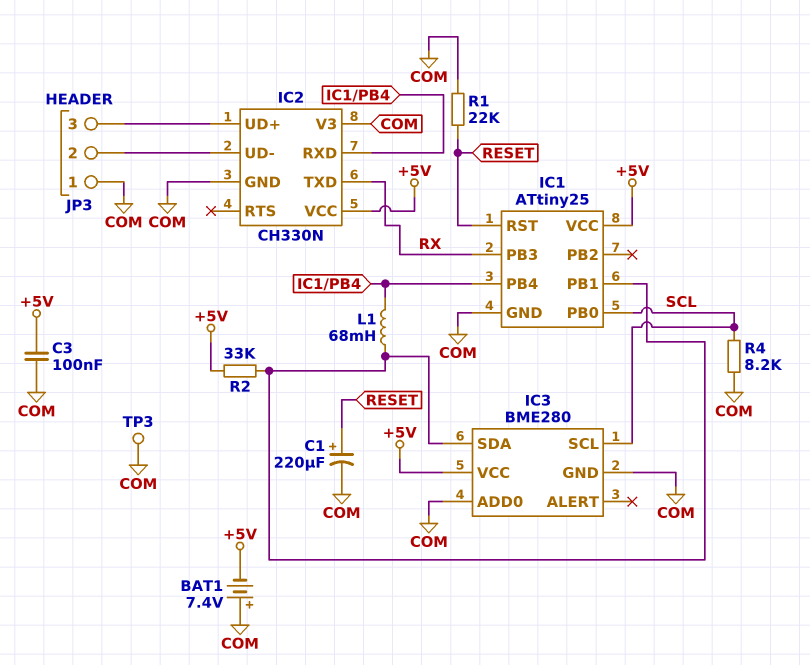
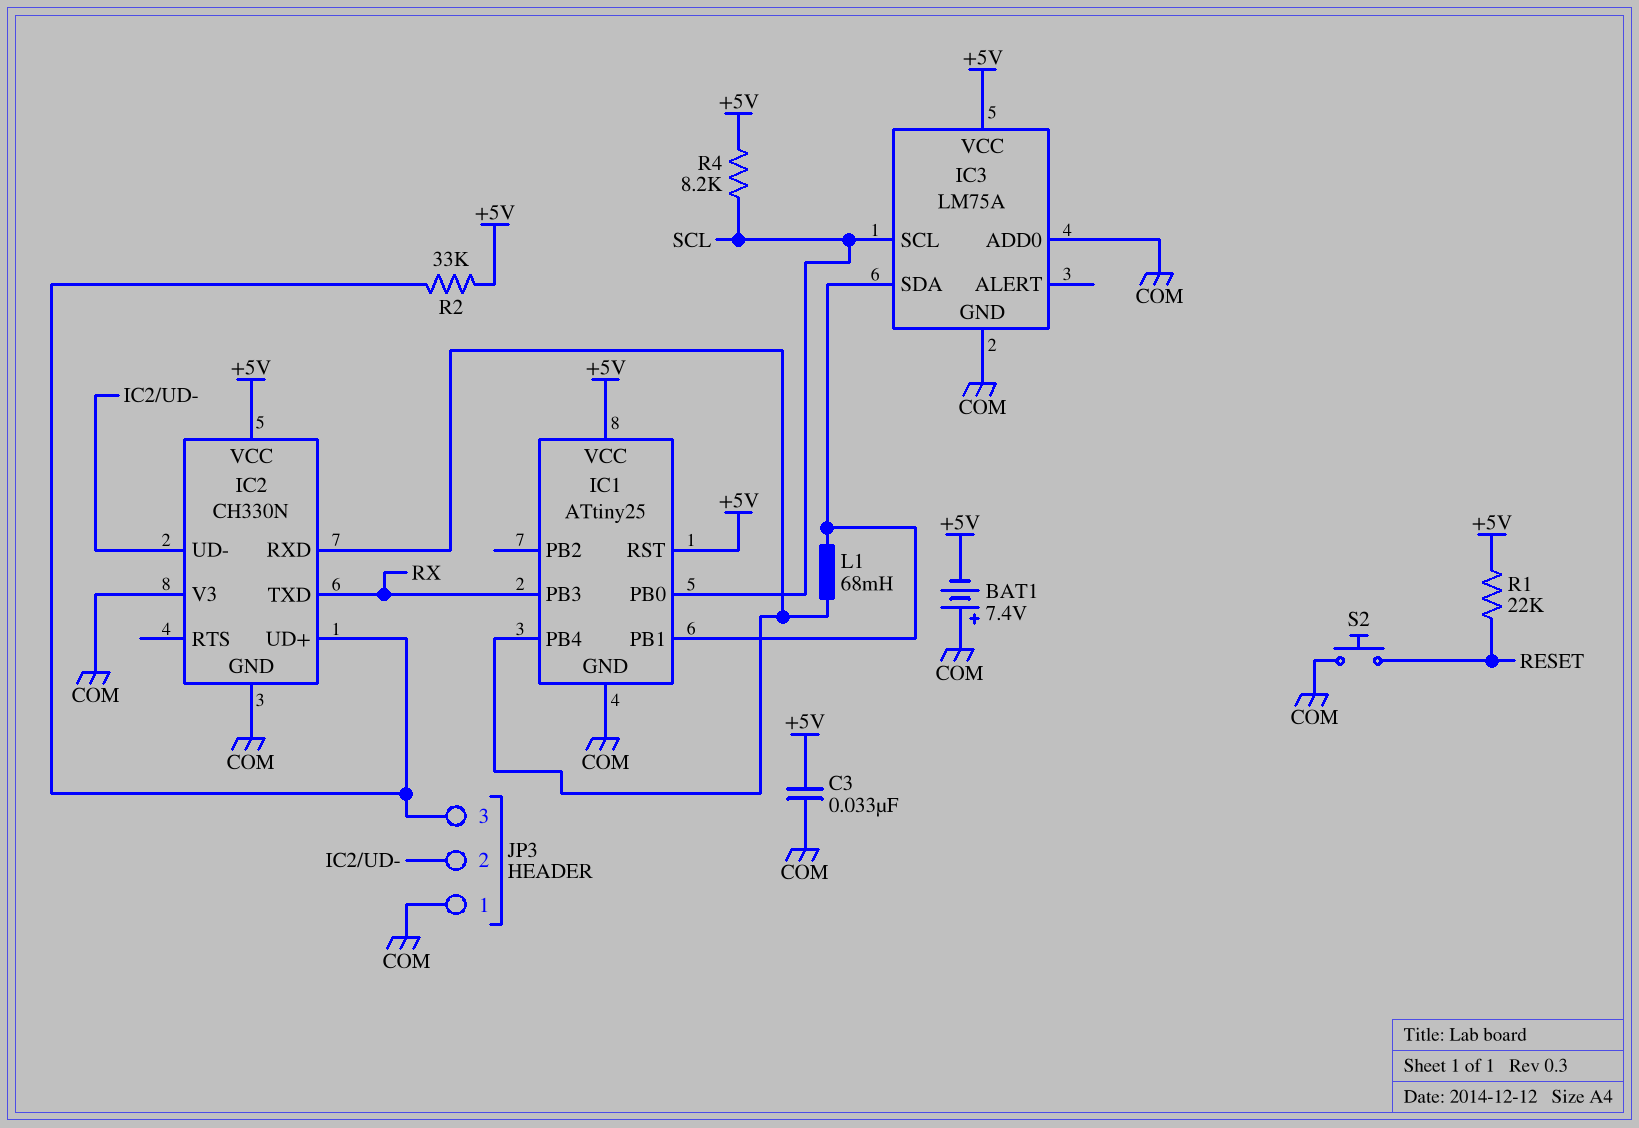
C1: 220uF (plus RESET, minus COM) -> none
C3: 100nF (+5V, COM) -> 33nF (+5V, COM)
IC1 pin RST: RESET -> +5V
IC3: BME280 -> LM75A
R1: 22k (COM, RESET) -> 22k (+5V, RESET)
R2: 33k (+5V, IC1/PB1) -> 33k (+5V, IC2/UD+)
R4: 8.2k (COM, SCL) -> 8.2k (+5V, SCL)
S2: none -> button (COM, RESET)
TP3: test point (COM) -> none

